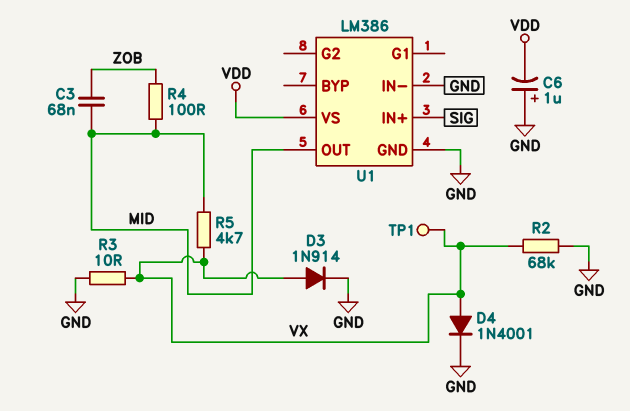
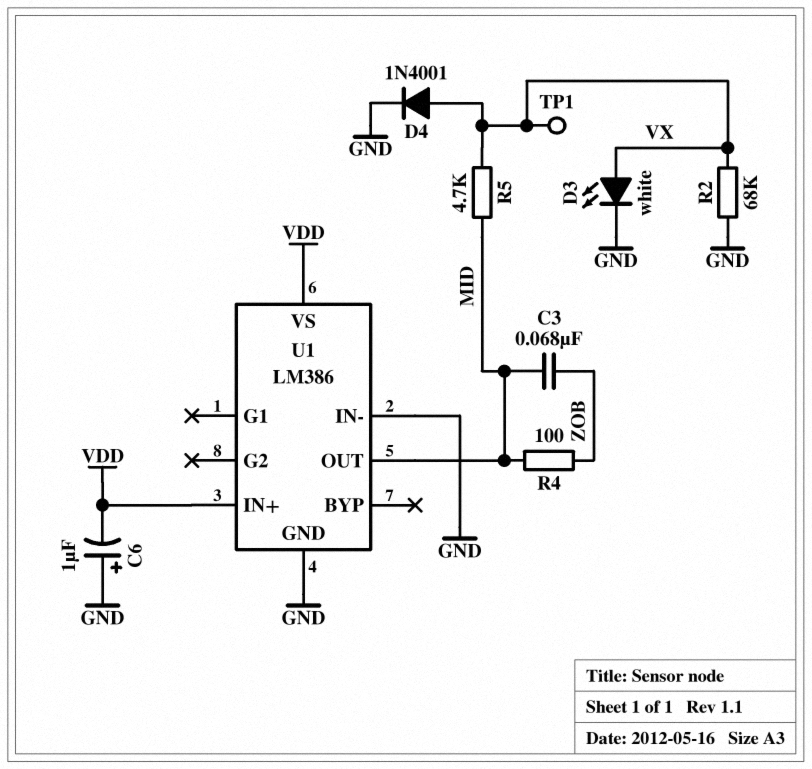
D3: diode 1N914 (A VX, K GND) -> LED white (A VX, K GND)
R3: 10 (GND, VX) -> none
U1 pin IN+: SIG -> VDD

